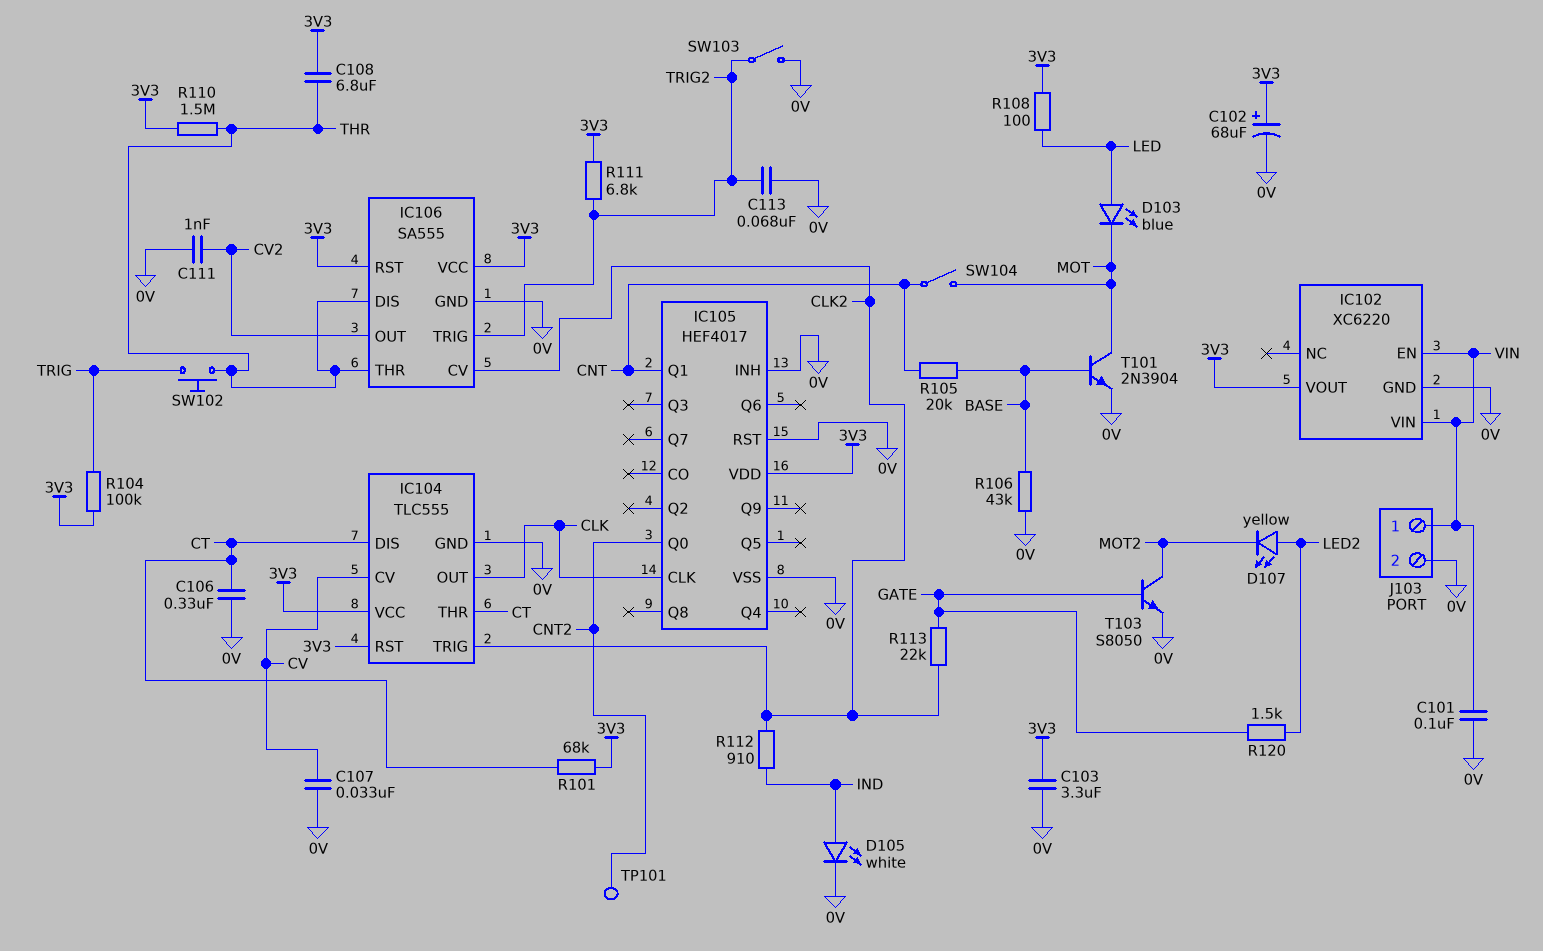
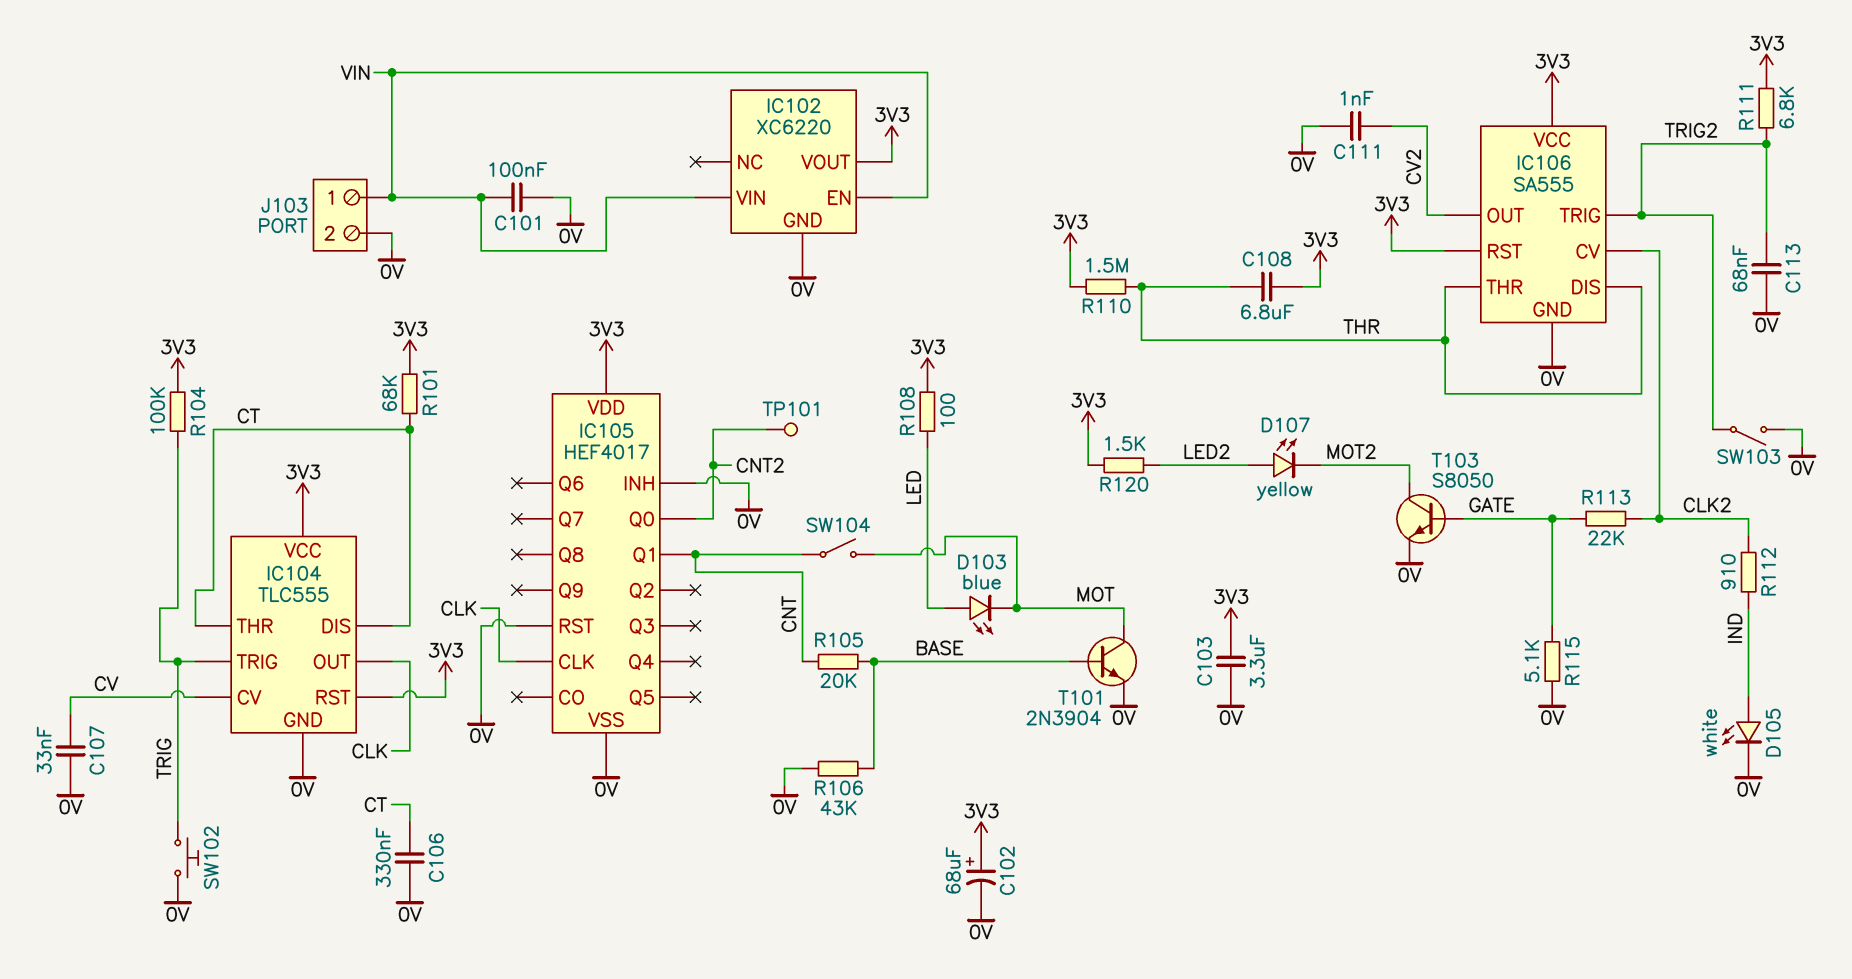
IC104 pin TRIG: CLK2 -> TRIG
R115: none -> 5.1k (0V, GATE)
R120: 1.5k (GATE, LED2) -> 1.5k (3V3, LED2)
SW102: button (THR, TRIG) -> button (0V, TRIG)

